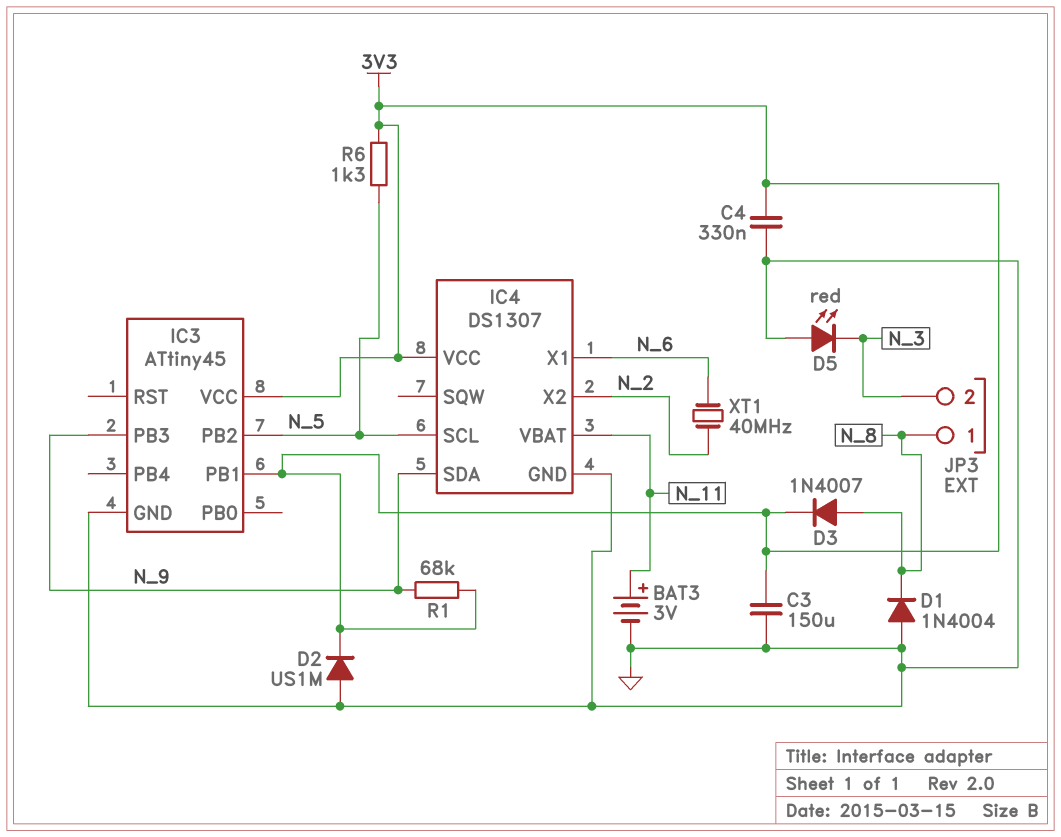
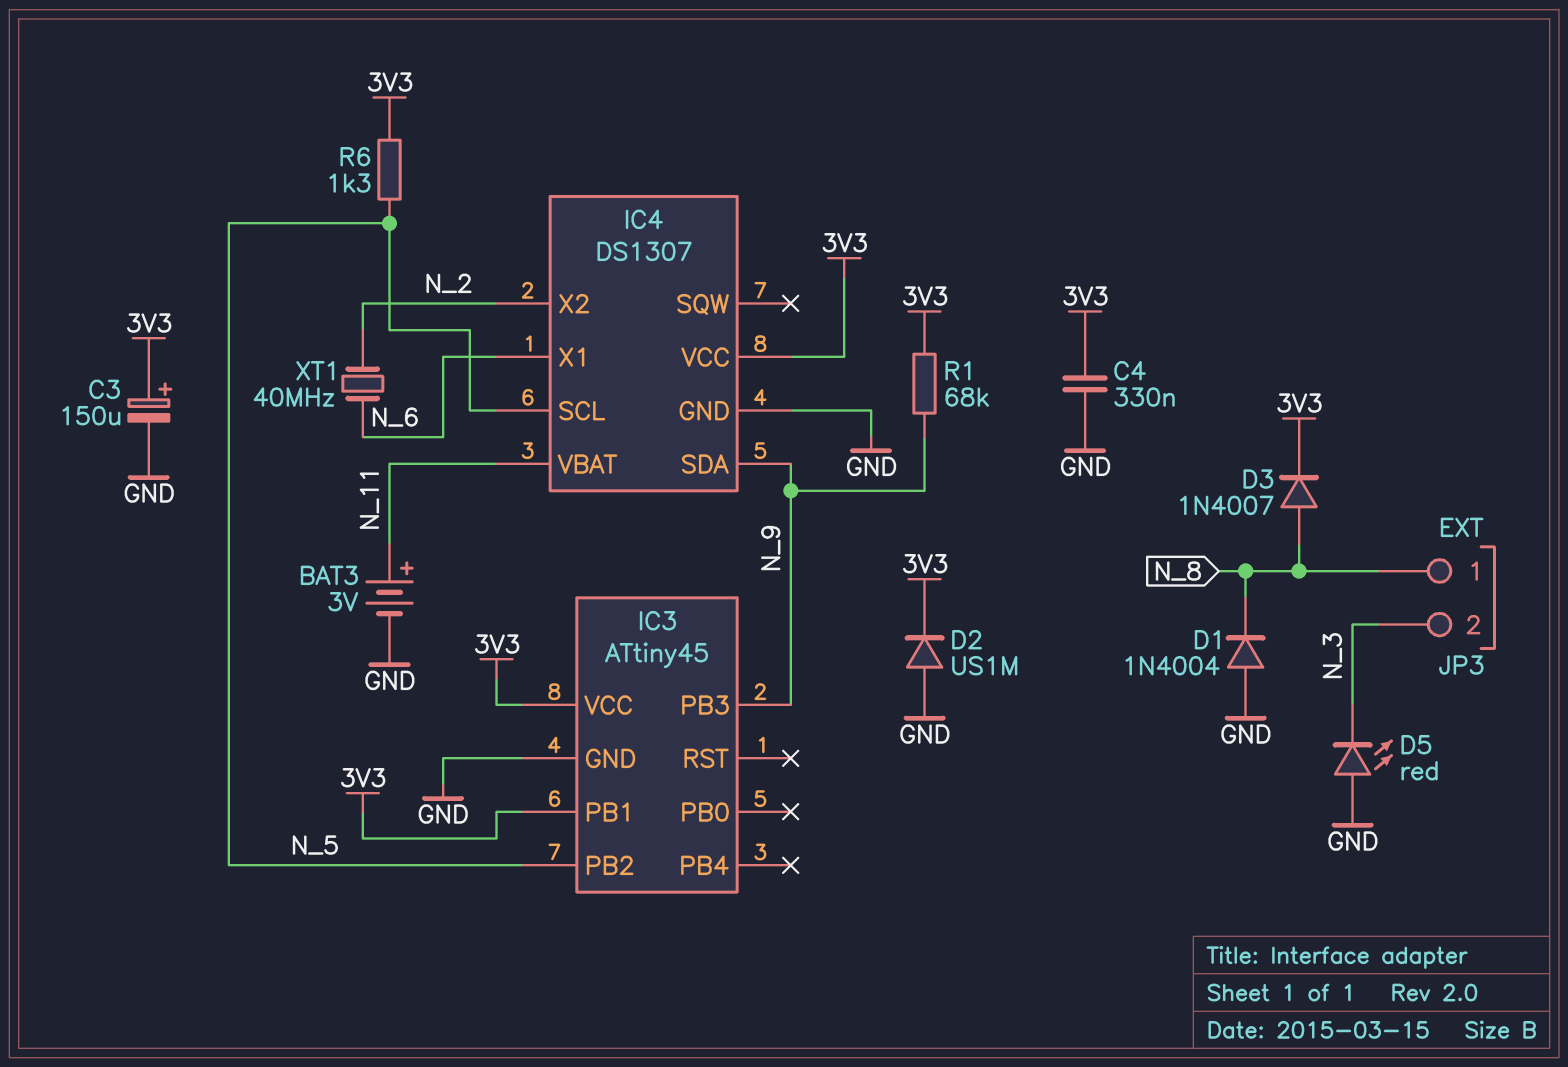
C3: 150uF (3V3, GND) -> 150uF (plus 3V3, minus GND)

